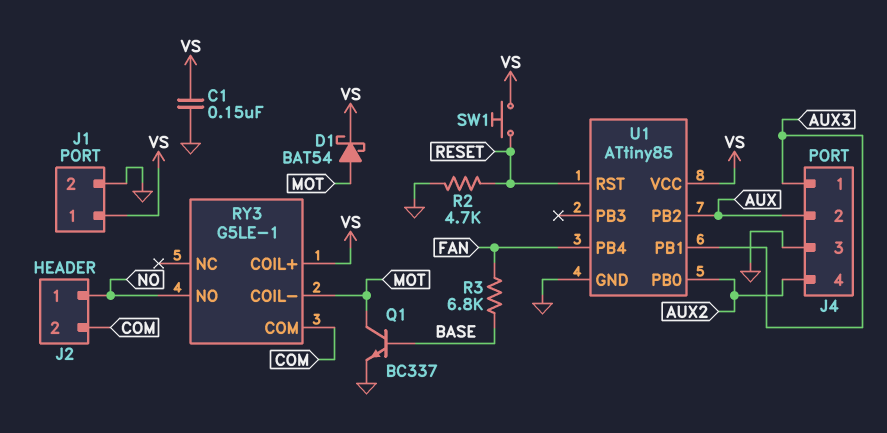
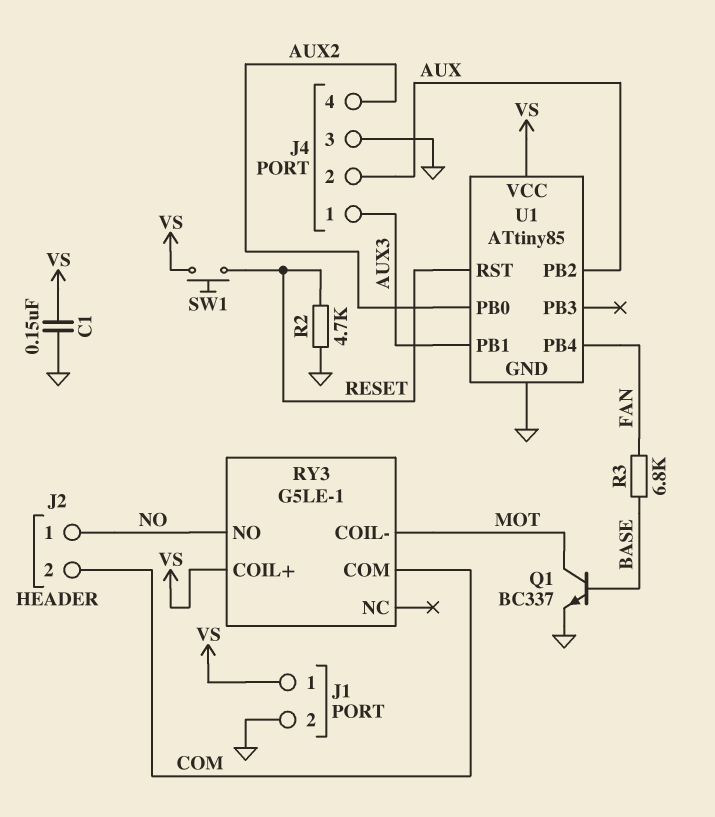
D1: schottky BAT54 (A MOT, K VS) -> none

